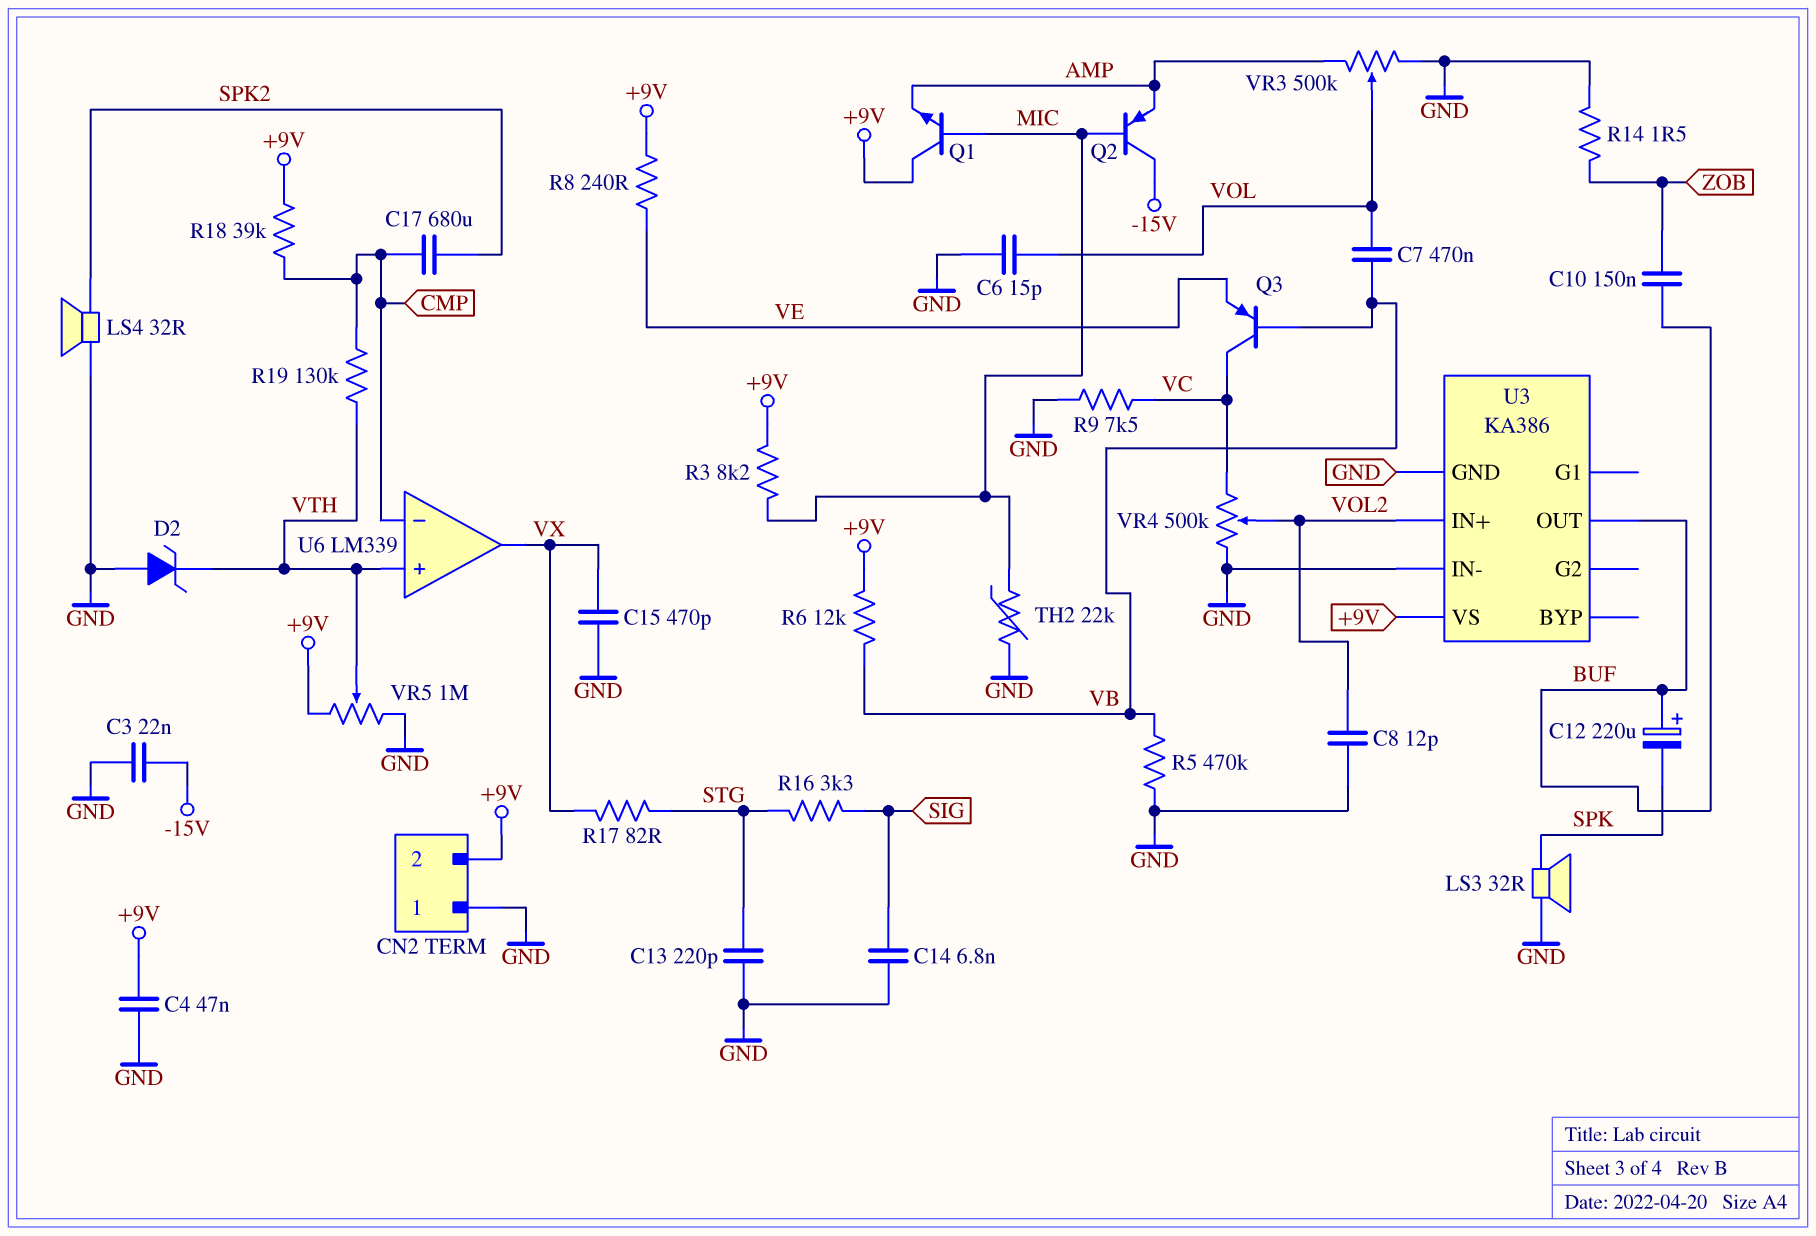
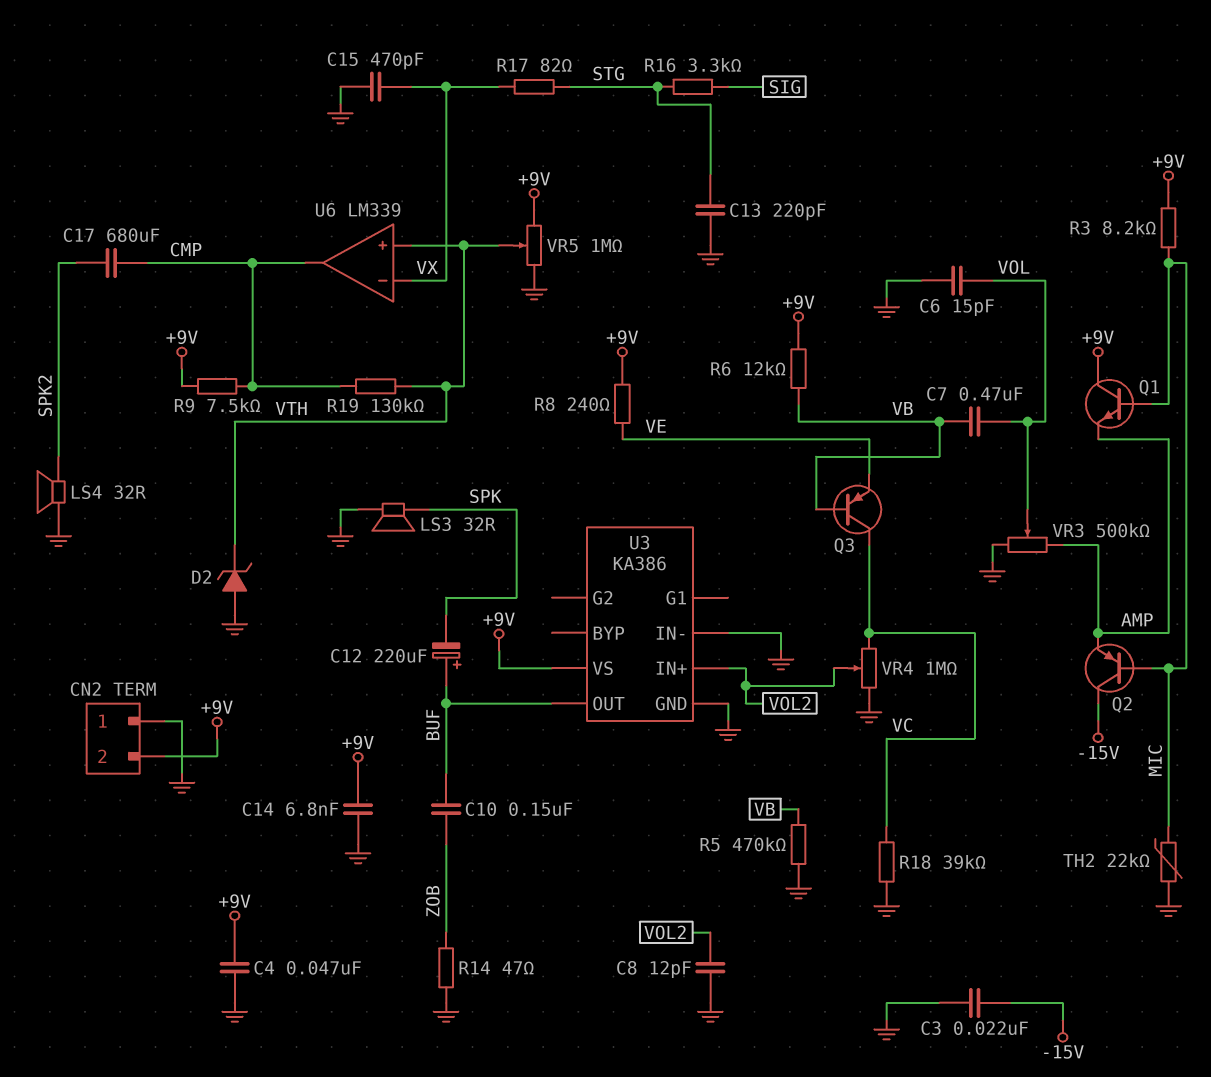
C14: 6.8nF (GND, SIG) -> 6.8nF (+9V, GND)
R9: 7.5k (GND, VC) -> 7.5k (+9V, CMP)
R14: 1.5 (GND, ZOB) -> 47 (GND, ZOB)
R18: 39k (+9V, CMP) -> 39k (GND, VC)
U6 pin in-: CMP -> VX
U6 pin out: VX -> CMP
VR4: 500k (GND, VC, wiper VOL2) -> 1M (GND, VC, wiper VOL2)

